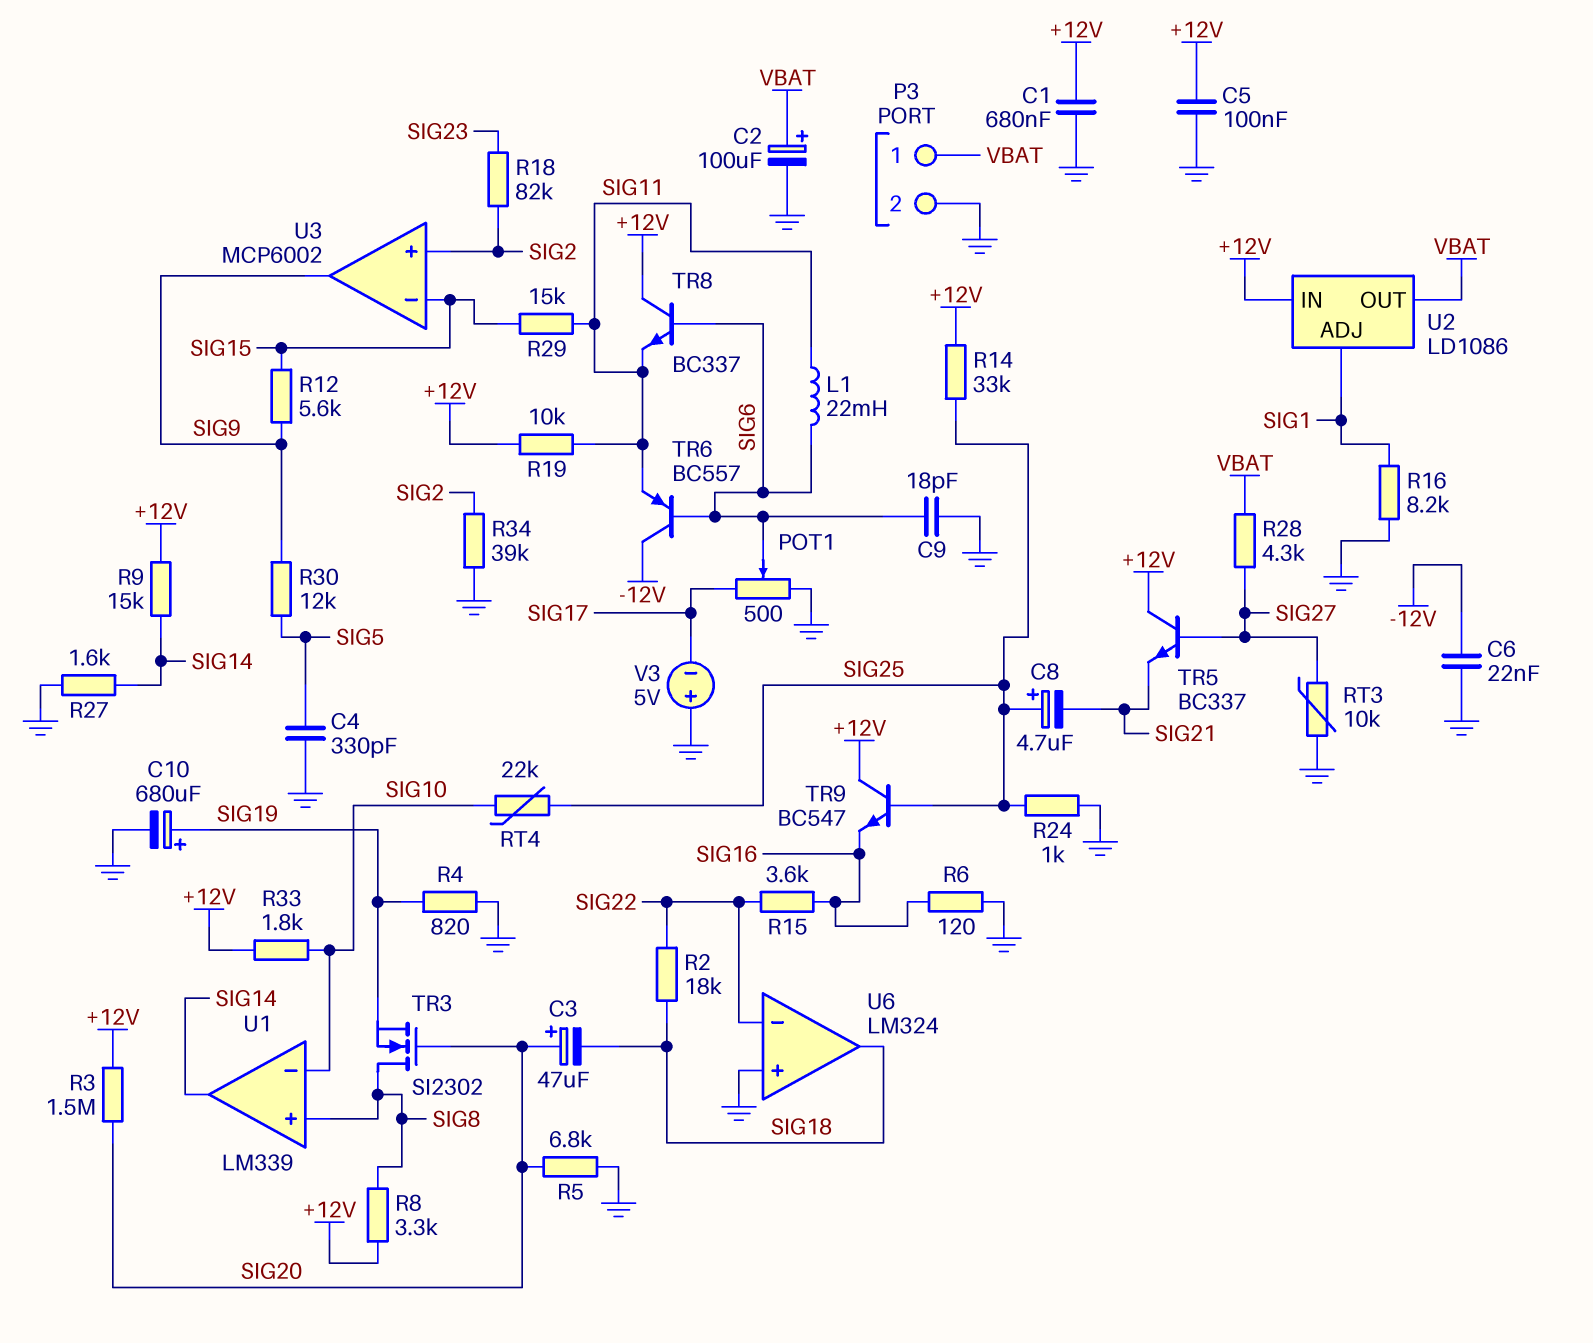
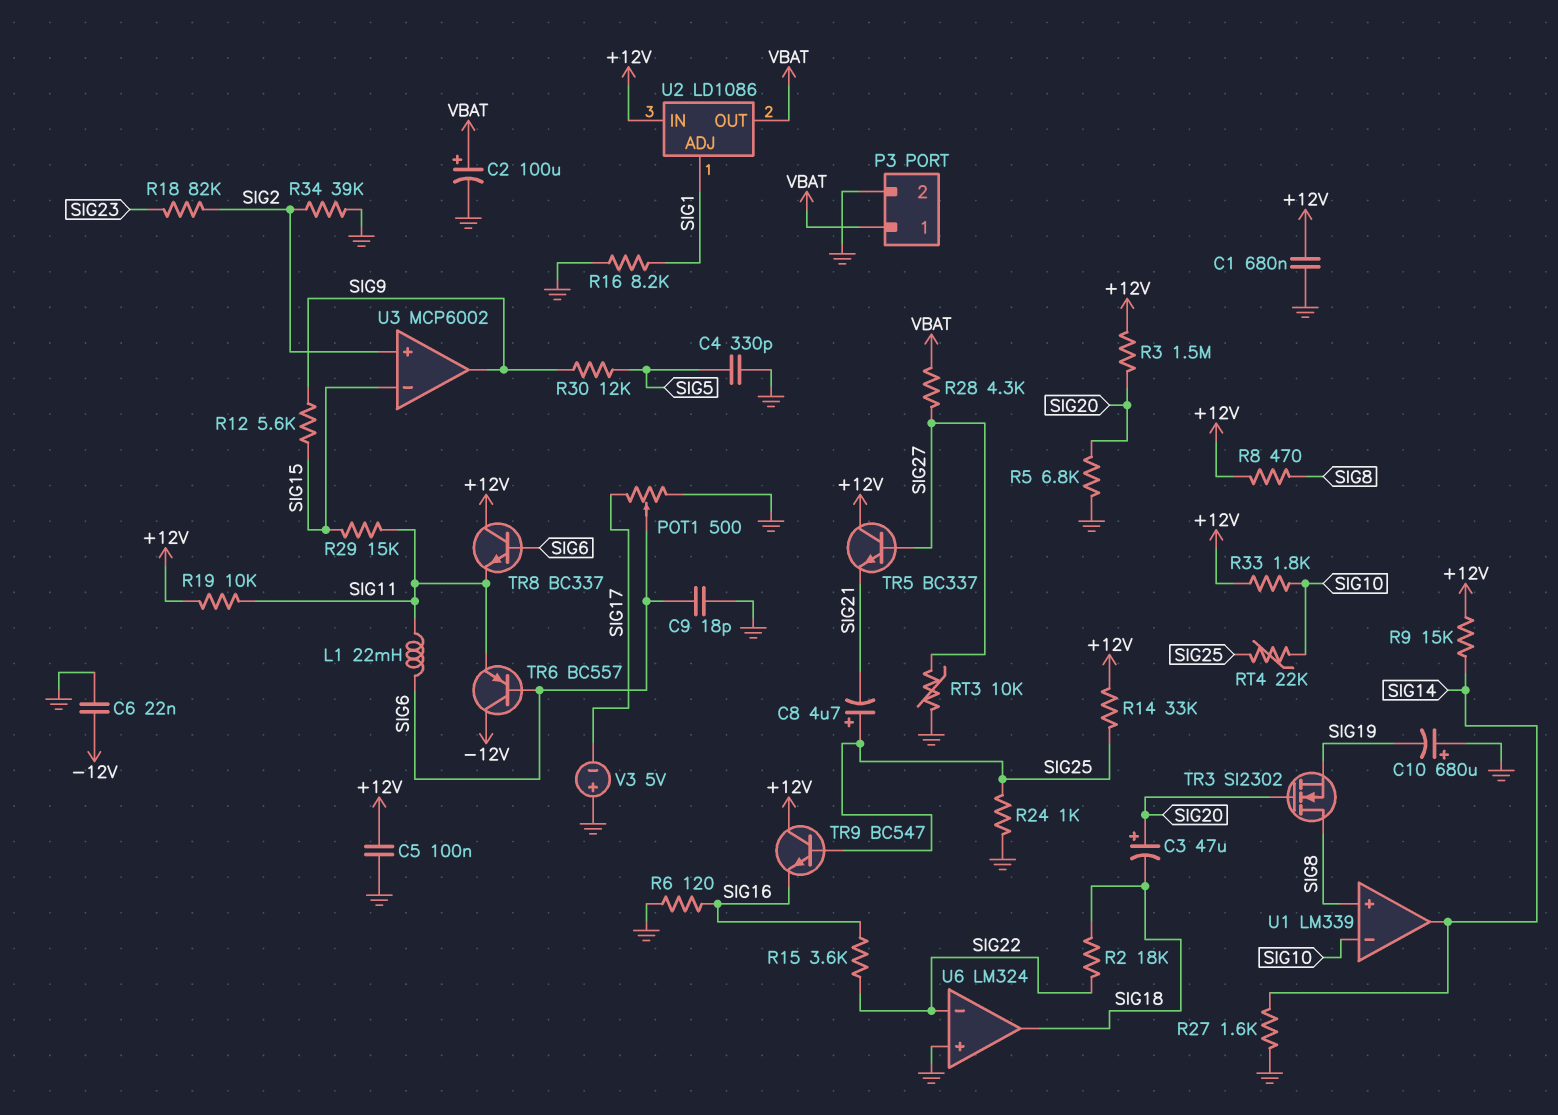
C10: 680uF (plus SIG19, minus GND) -> 680uF (plus GND, minus SIG19)
R4: 820 (GND, SIG19) -> none
R8: 3.3k (+12V, SIG8) -> 470 (+12V, SIG8)

